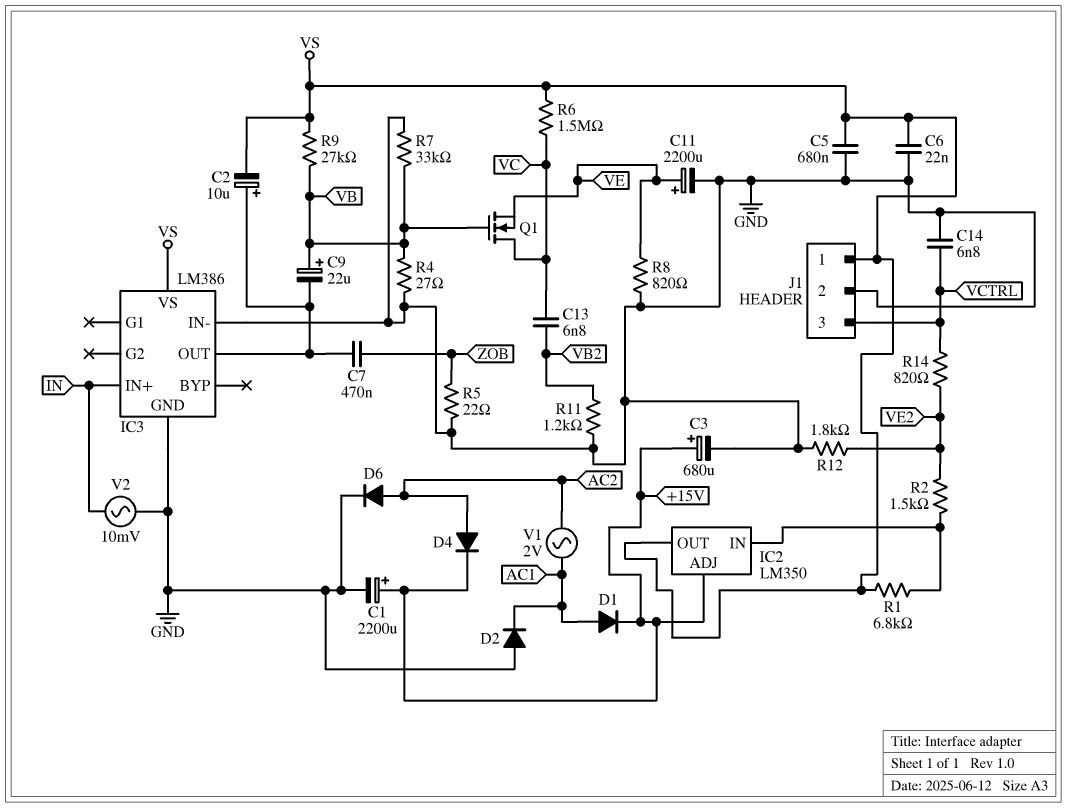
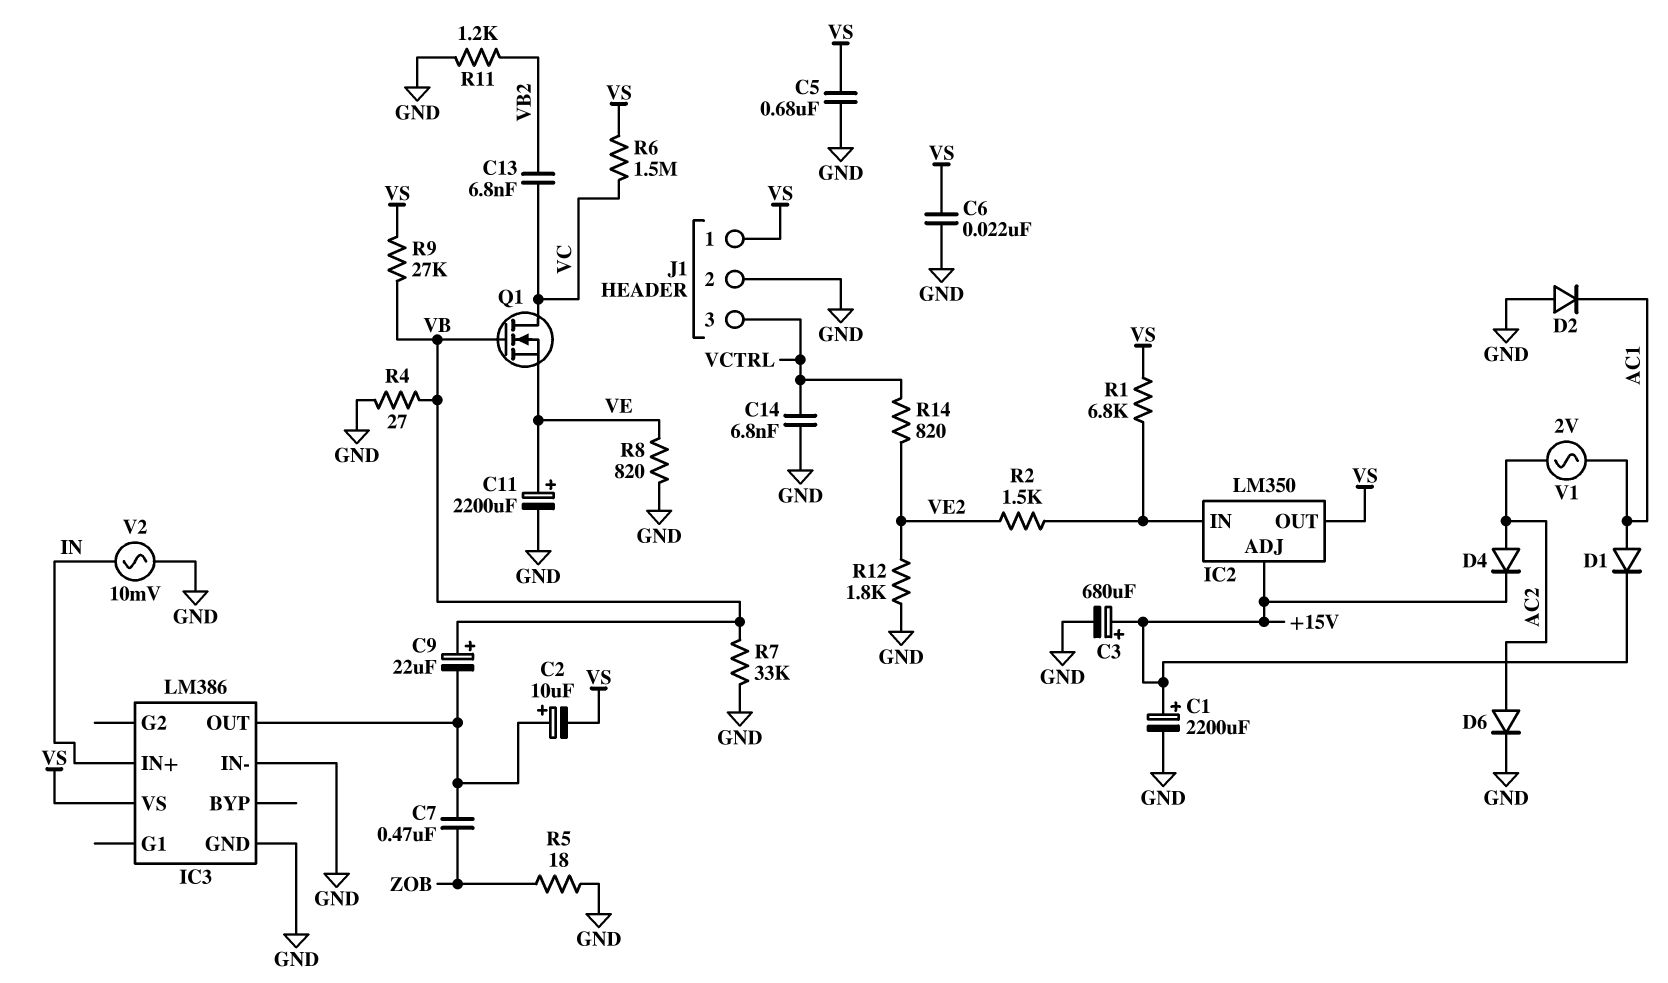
R5: 22 (GND, ZOB) -> 18 (GND, ZOB)

